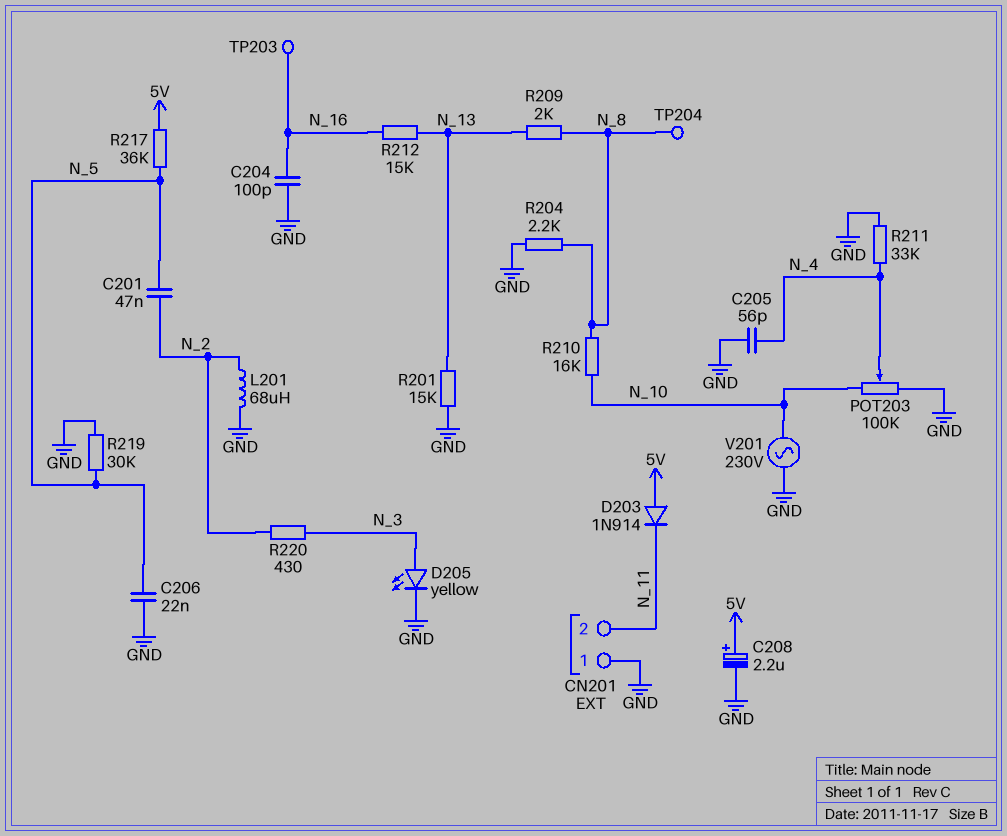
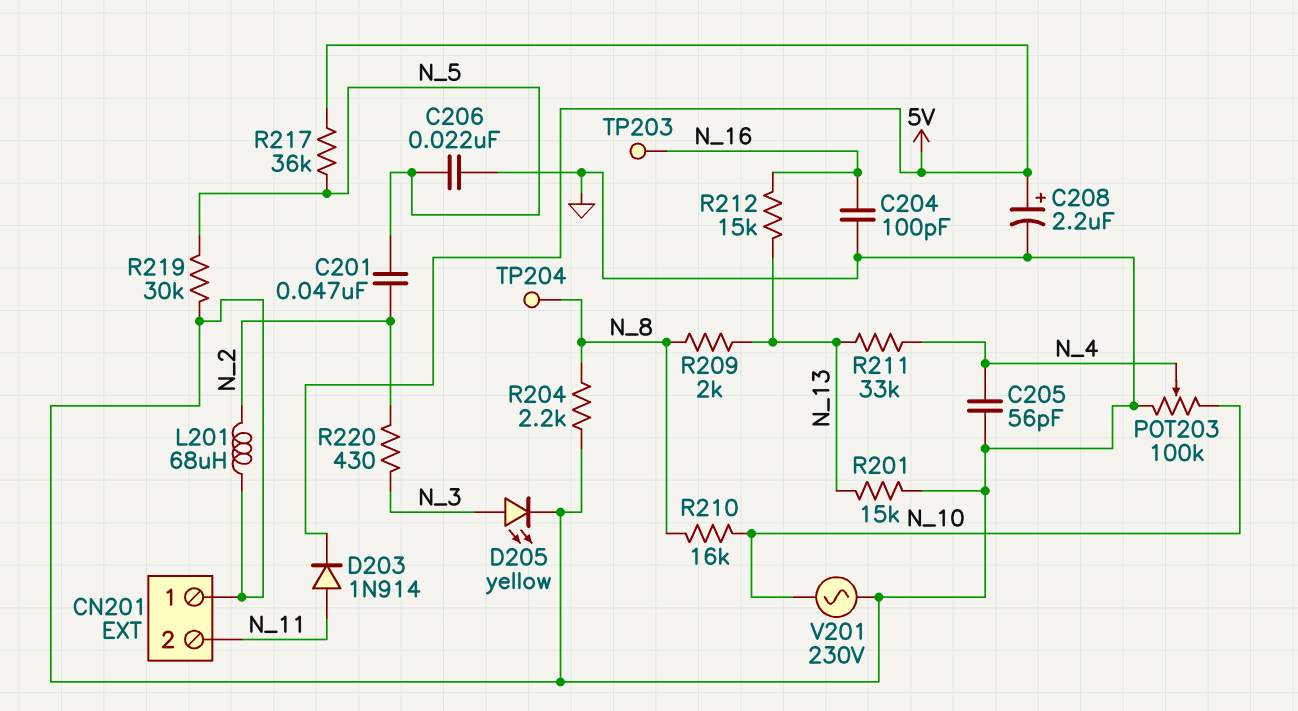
D203: diode 1N914 (A 5V, K N_11) -> diode 1N914 (A N_11, K 5V)
R211: 33k (GND, N_4) -> 33k (N_4, N_13)

